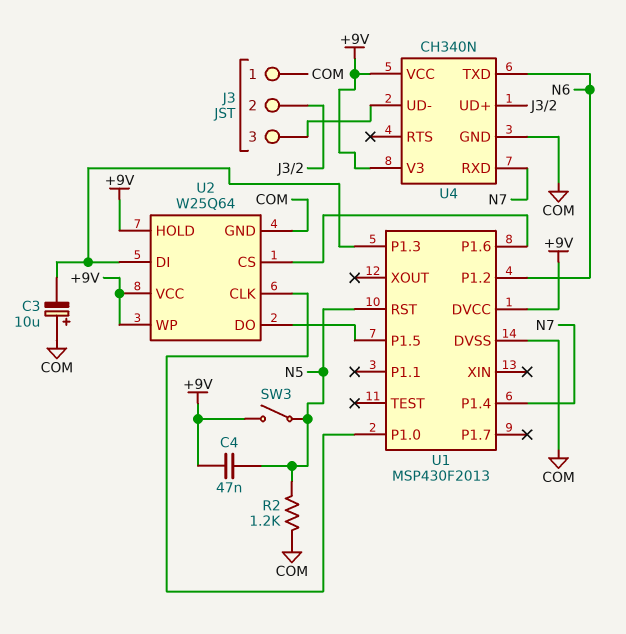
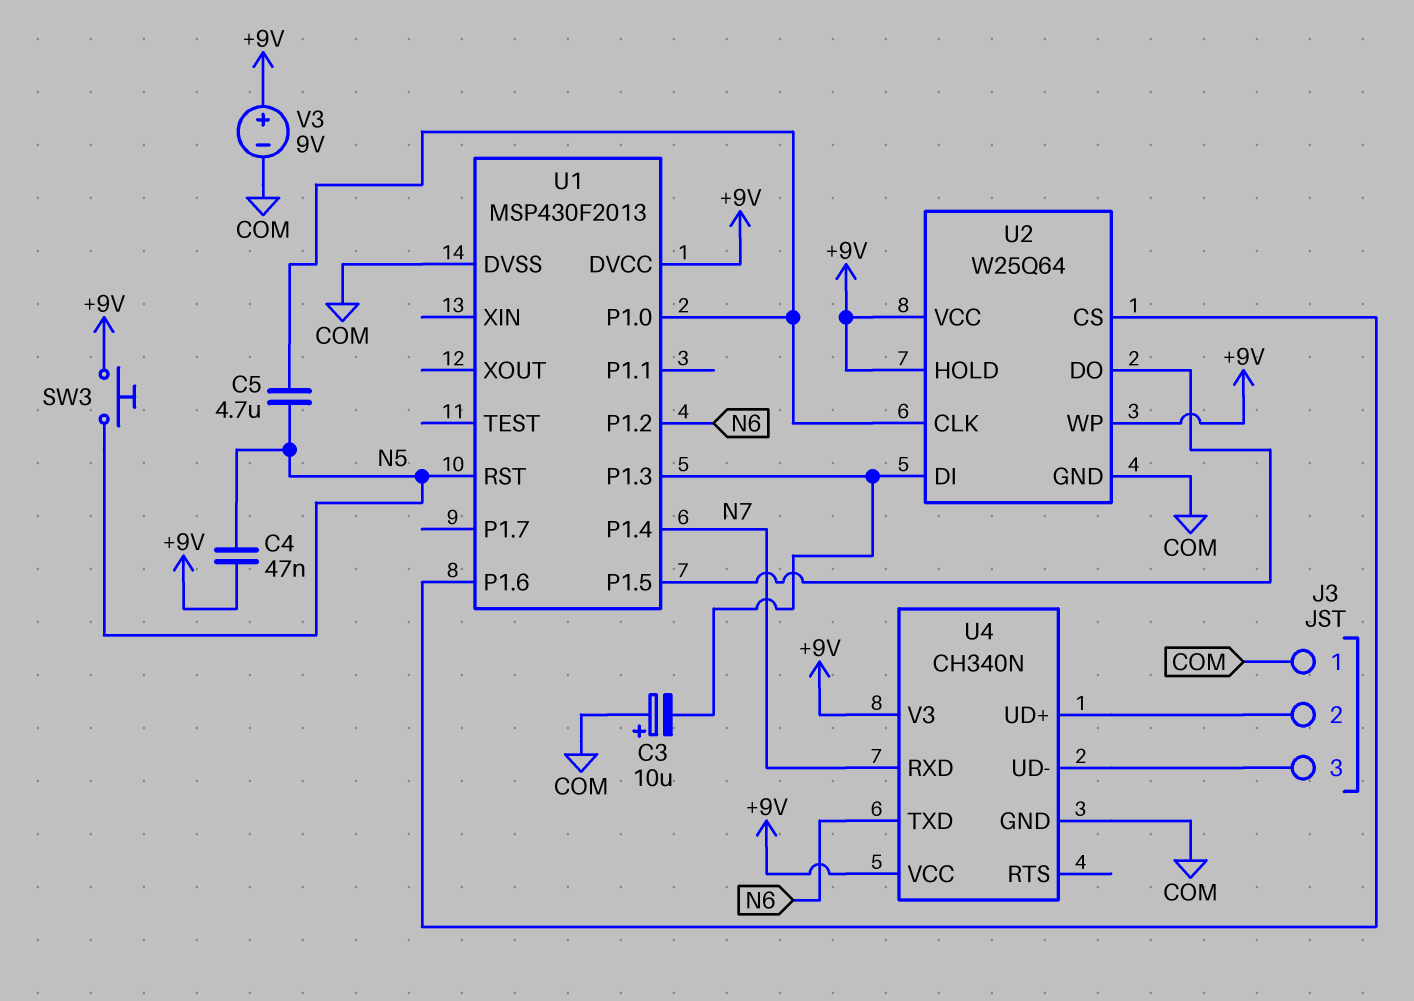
C5: none -> 4.7uF (N5, U1/P1.0)
R2: 1.2k (COM, N5) -> none
SW3: switch (+9V, N5) -> button (+9V, N5)
V3: none -> 9V (plus +9V, minus COM)

